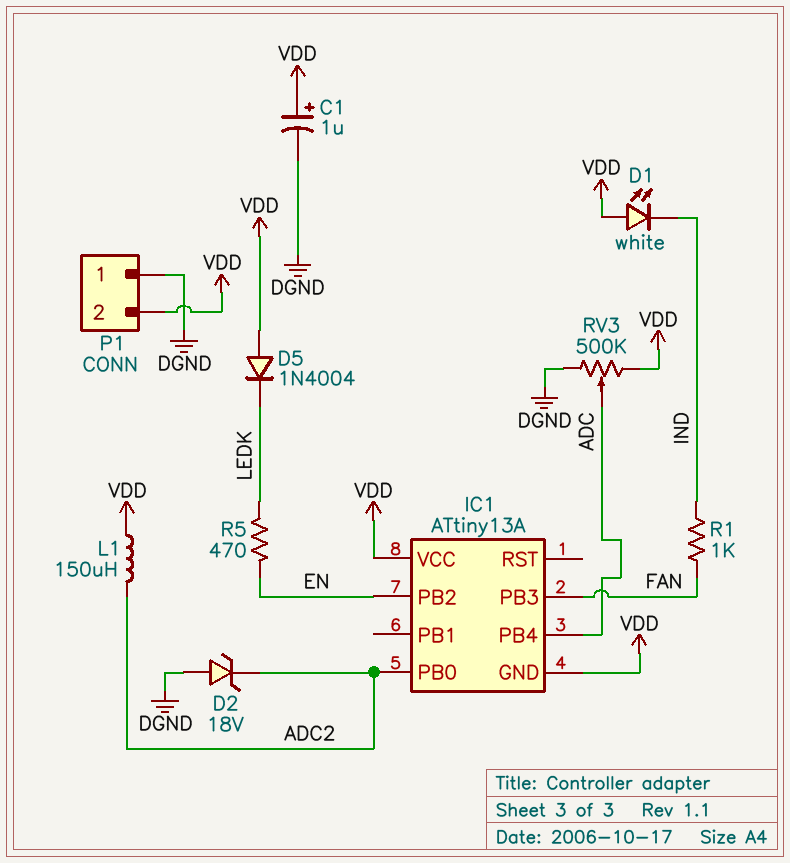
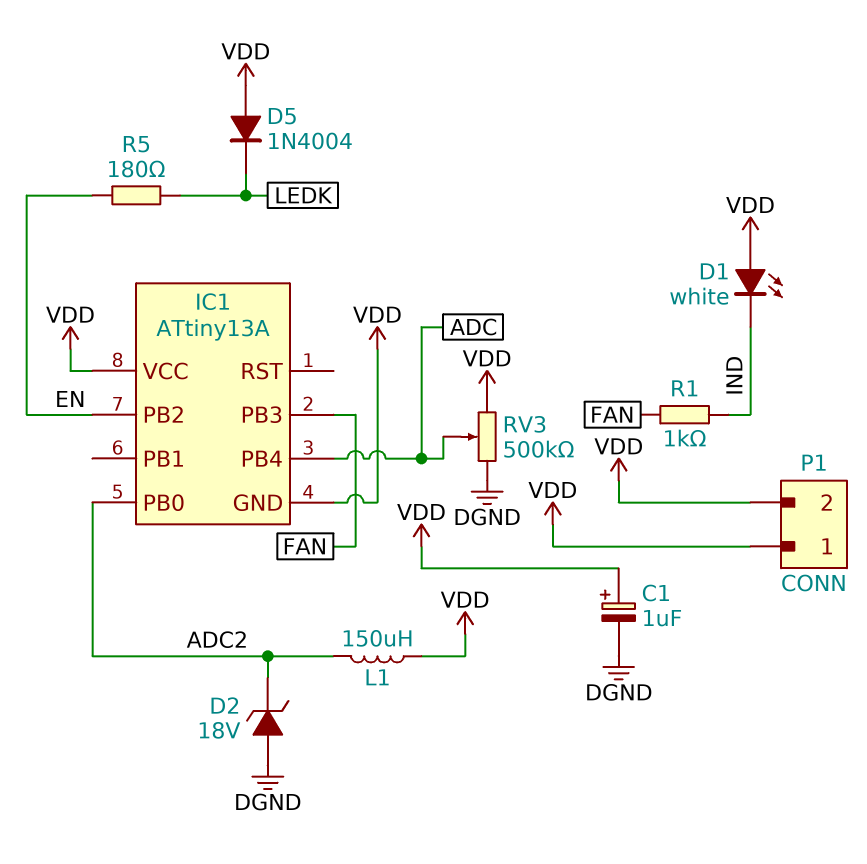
P1 pin 1: DGND -> VDD
R5: 470 (EN, LEDK) -> 180 (EN, LEDK)

